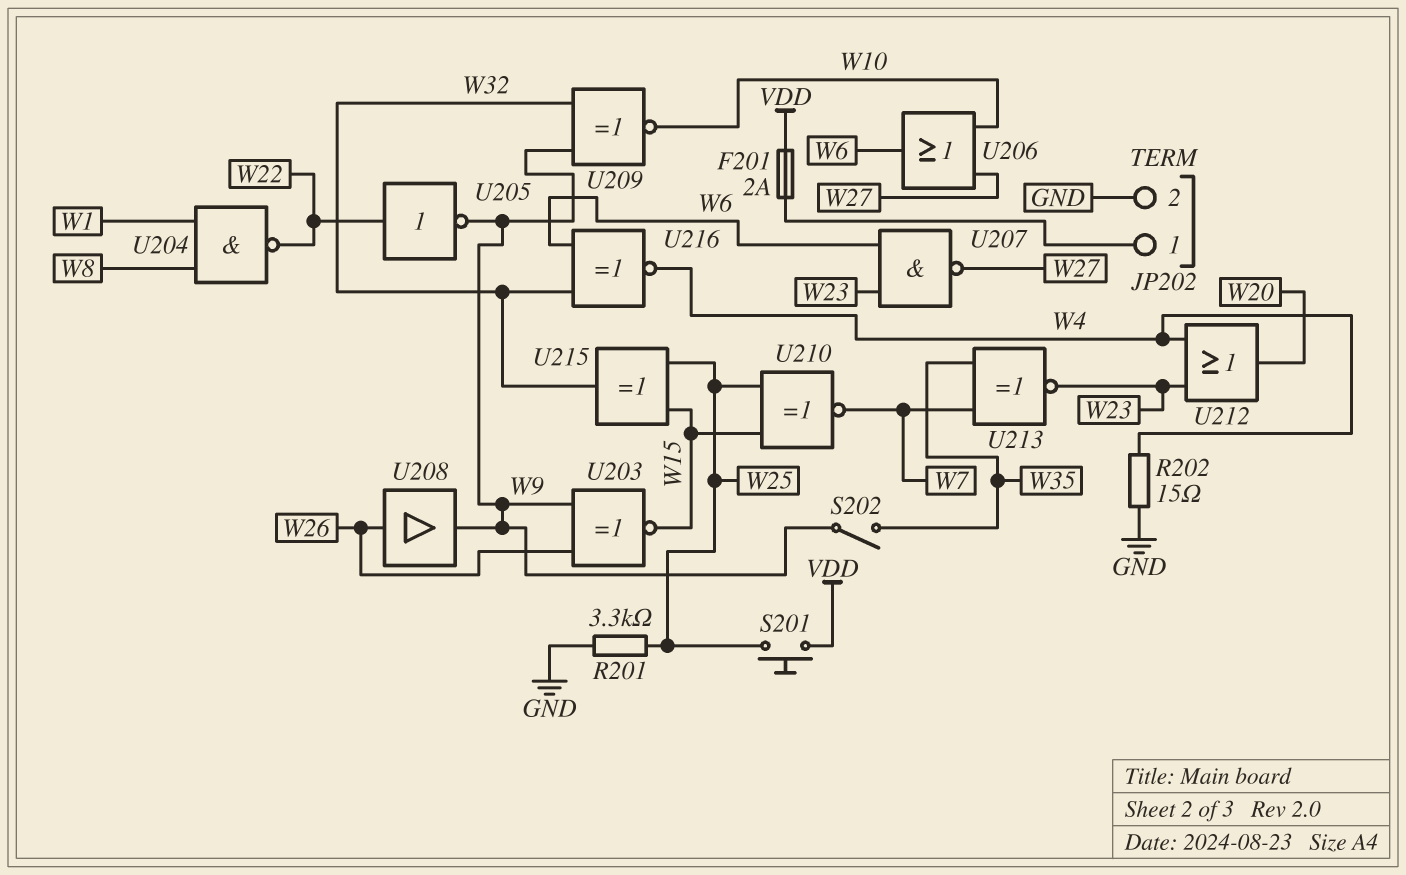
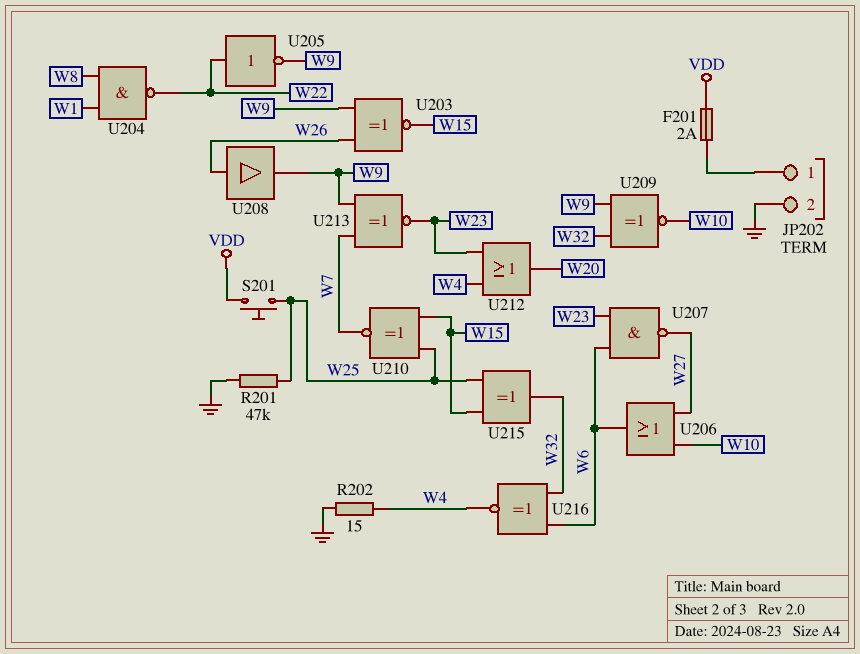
R201: 3.3k (GND, W25) -> 47k (GND, W25)
S202: switch (W9, W35) -> none
U213: XNOR (in W7, in W35, out W23) -> XNOR (in W7, in W9, out W23)

